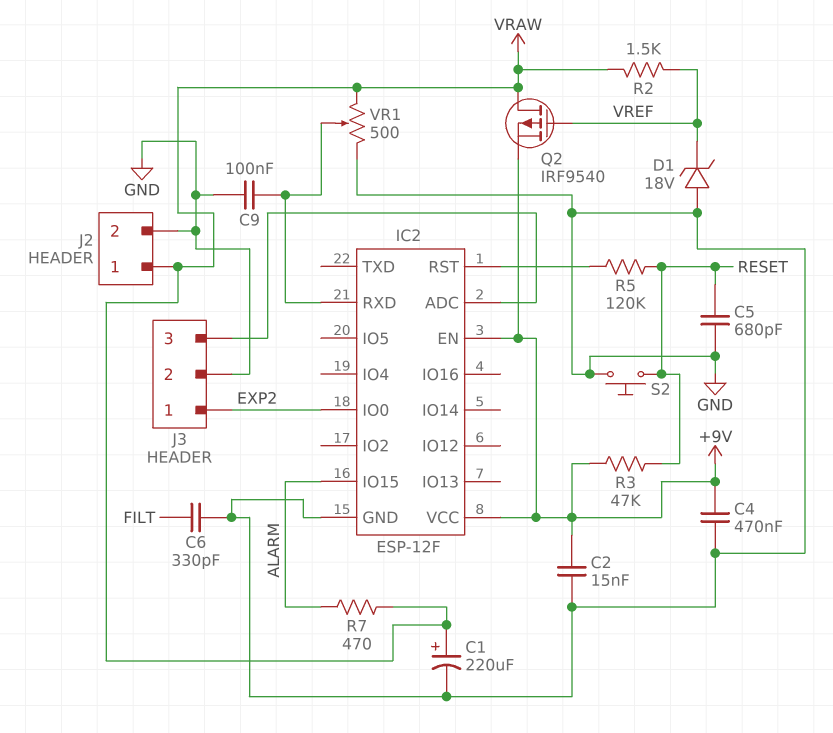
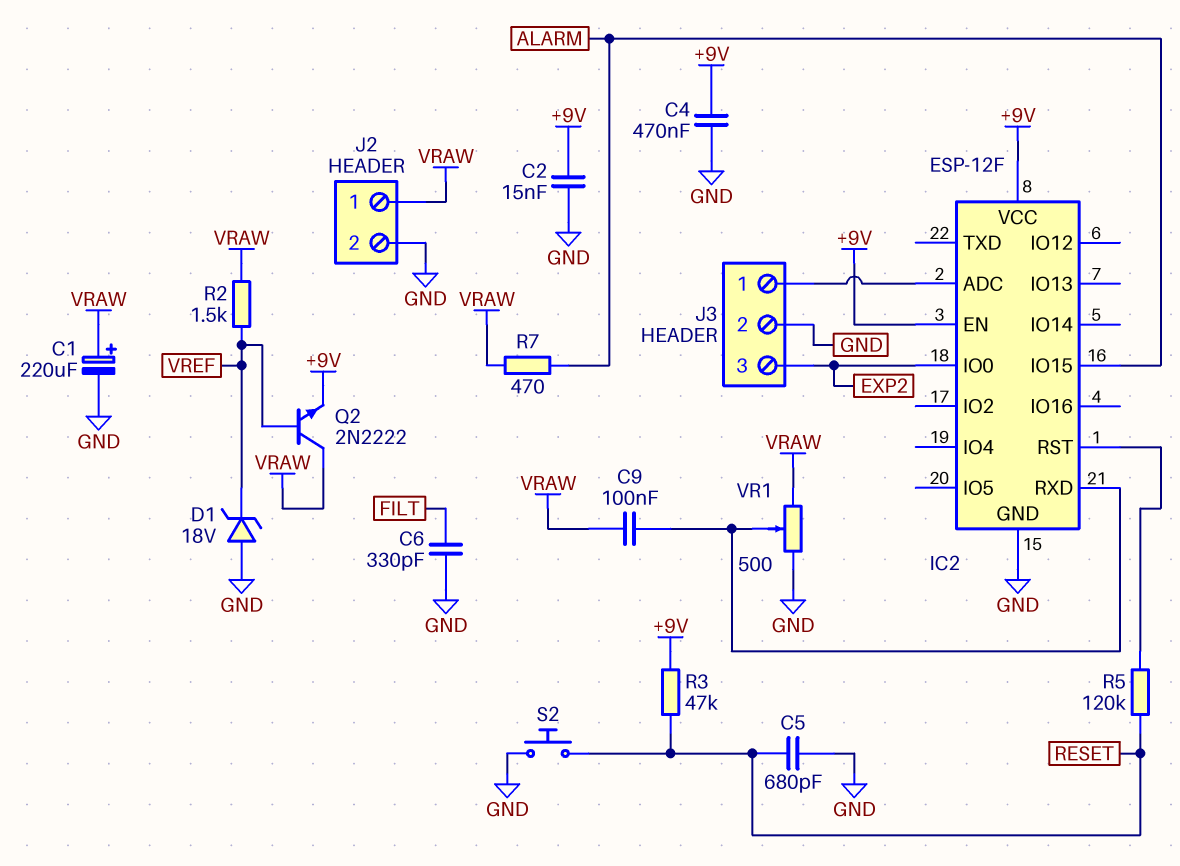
C9: 100nF (GND, IC2/RXD) -> 100nF (IC2/RXD, VRAW)
J3 pin 1: EXP2 -> IC2/ADC
J3 pin 3: IC2/ADC -> EXP2
Q2: PMOS IRF9540 (G VREF, D VRAW, S +9V) -> NPN 2N2222 (B VREF, C VRAW, E +9V)

